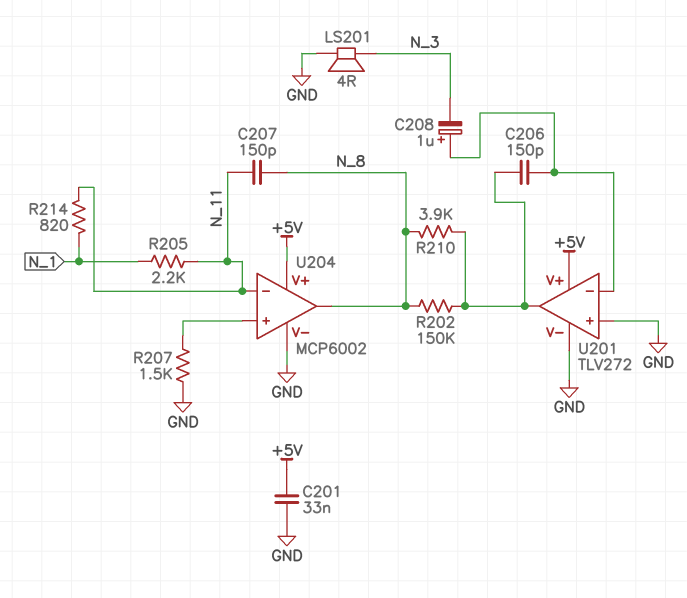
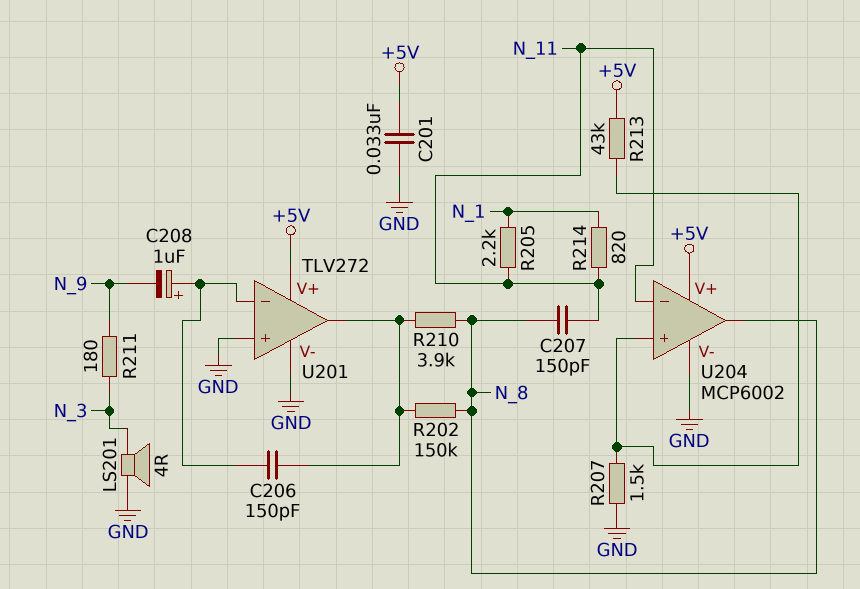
C208: 1uF (plus U201/in-, minus N_3) -> 1uF (plus U201/in-, minus N_9)
R211: none -> 180 (N_3, N_9)
R213: none -> 43k (+5V, U204/in+)

